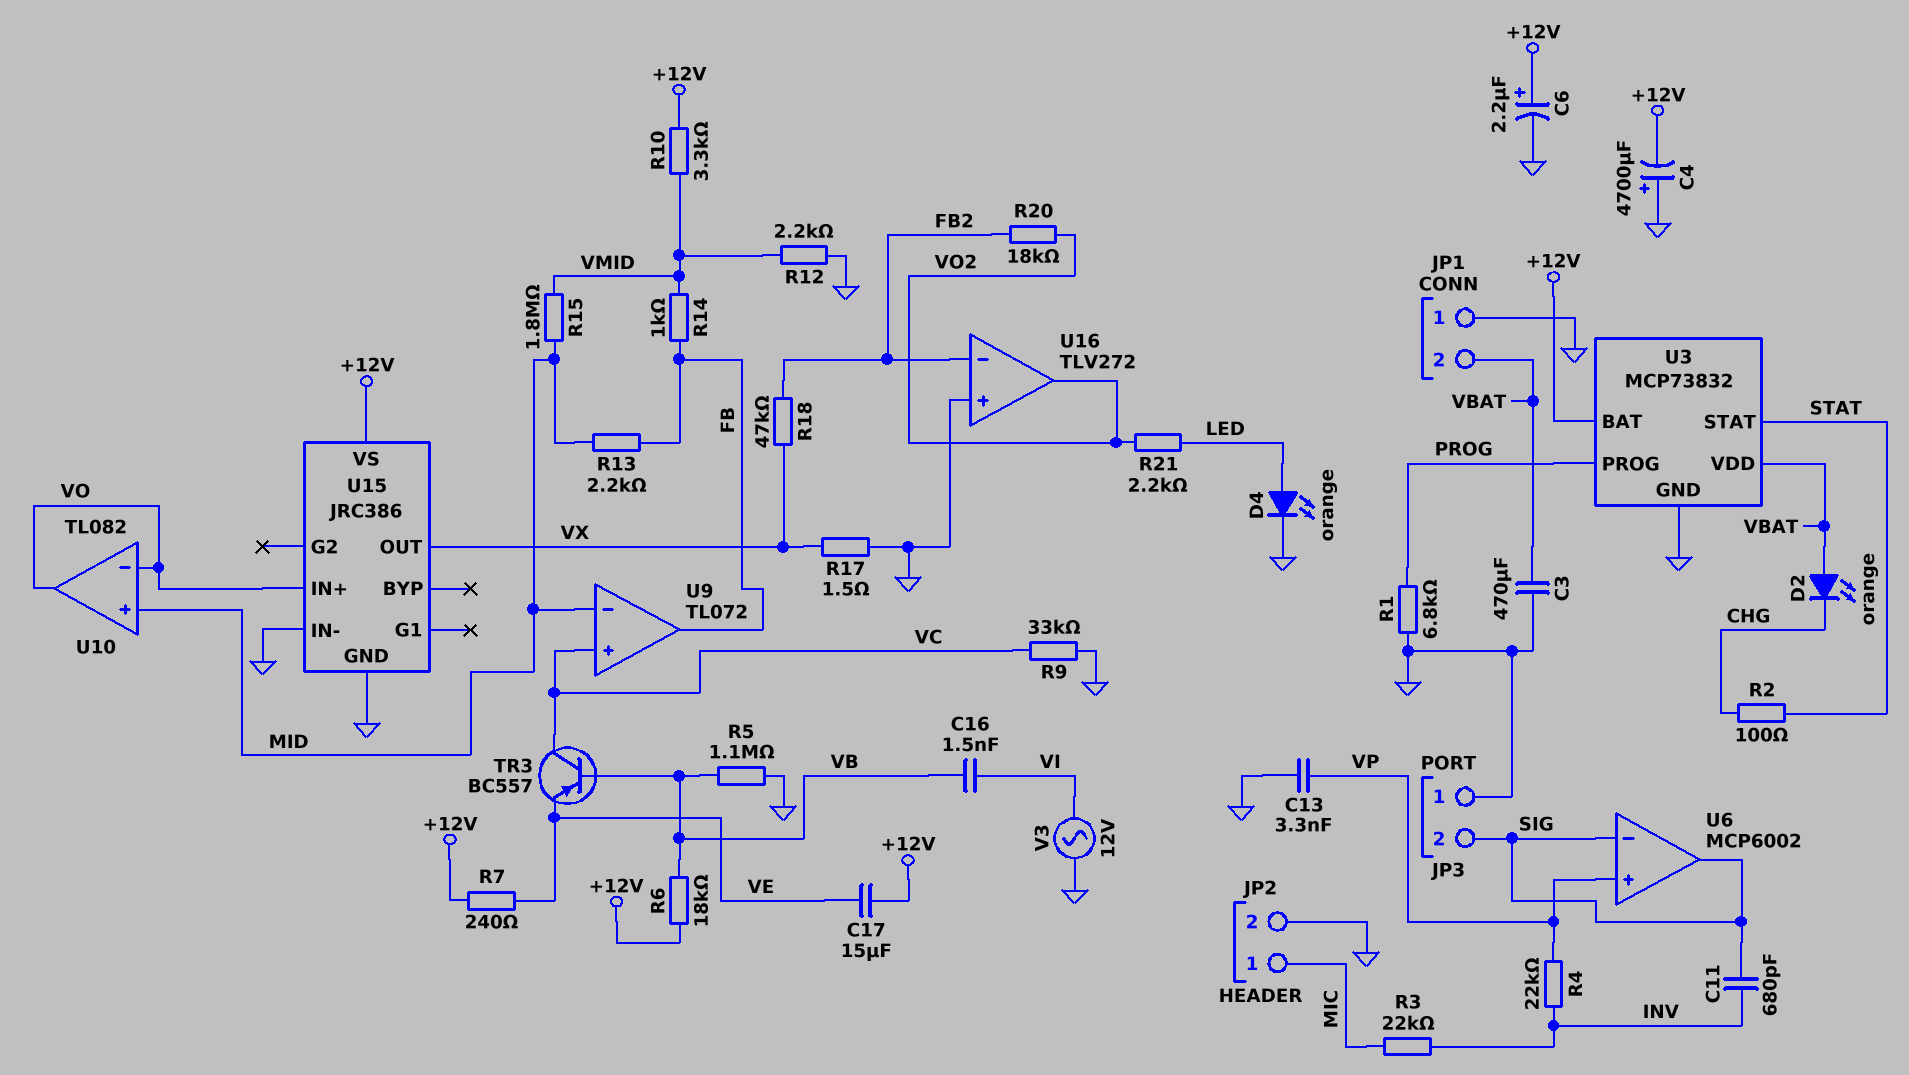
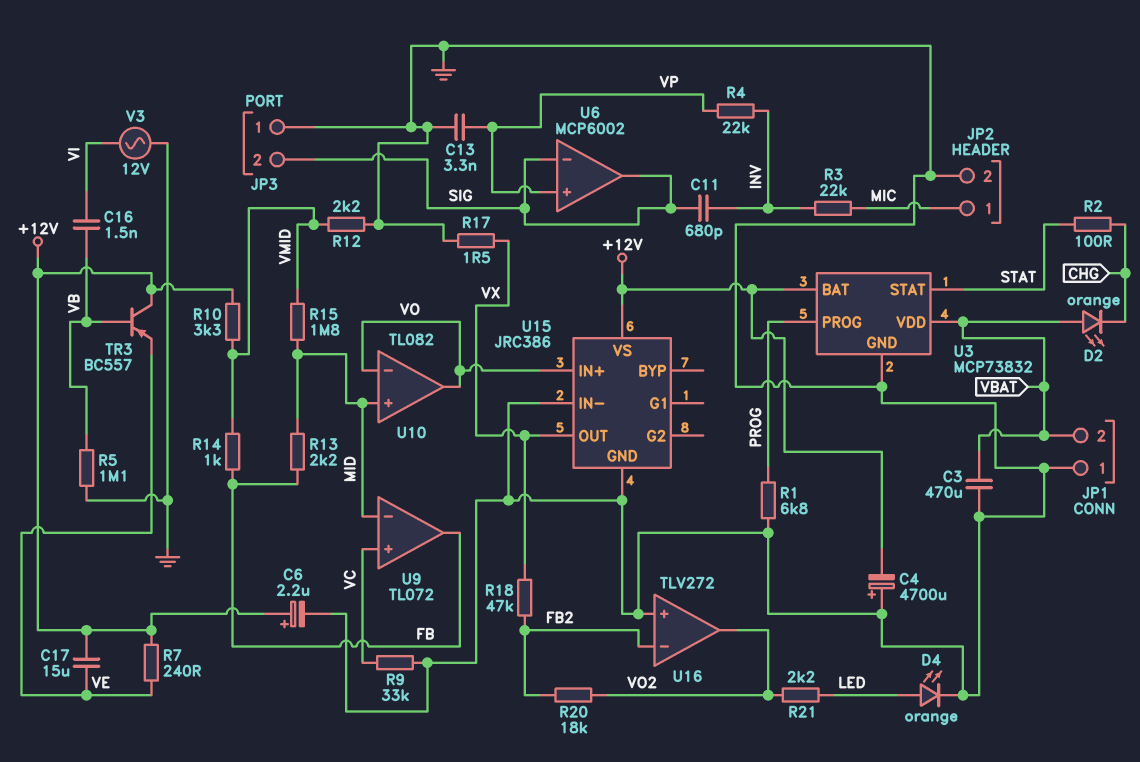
R6: 18k (+12V, VB) -> none
TR3: PNP BC557 (B VB, C VC, E VE) -> PNP BC557 (B VB, C +12V, E VE)

